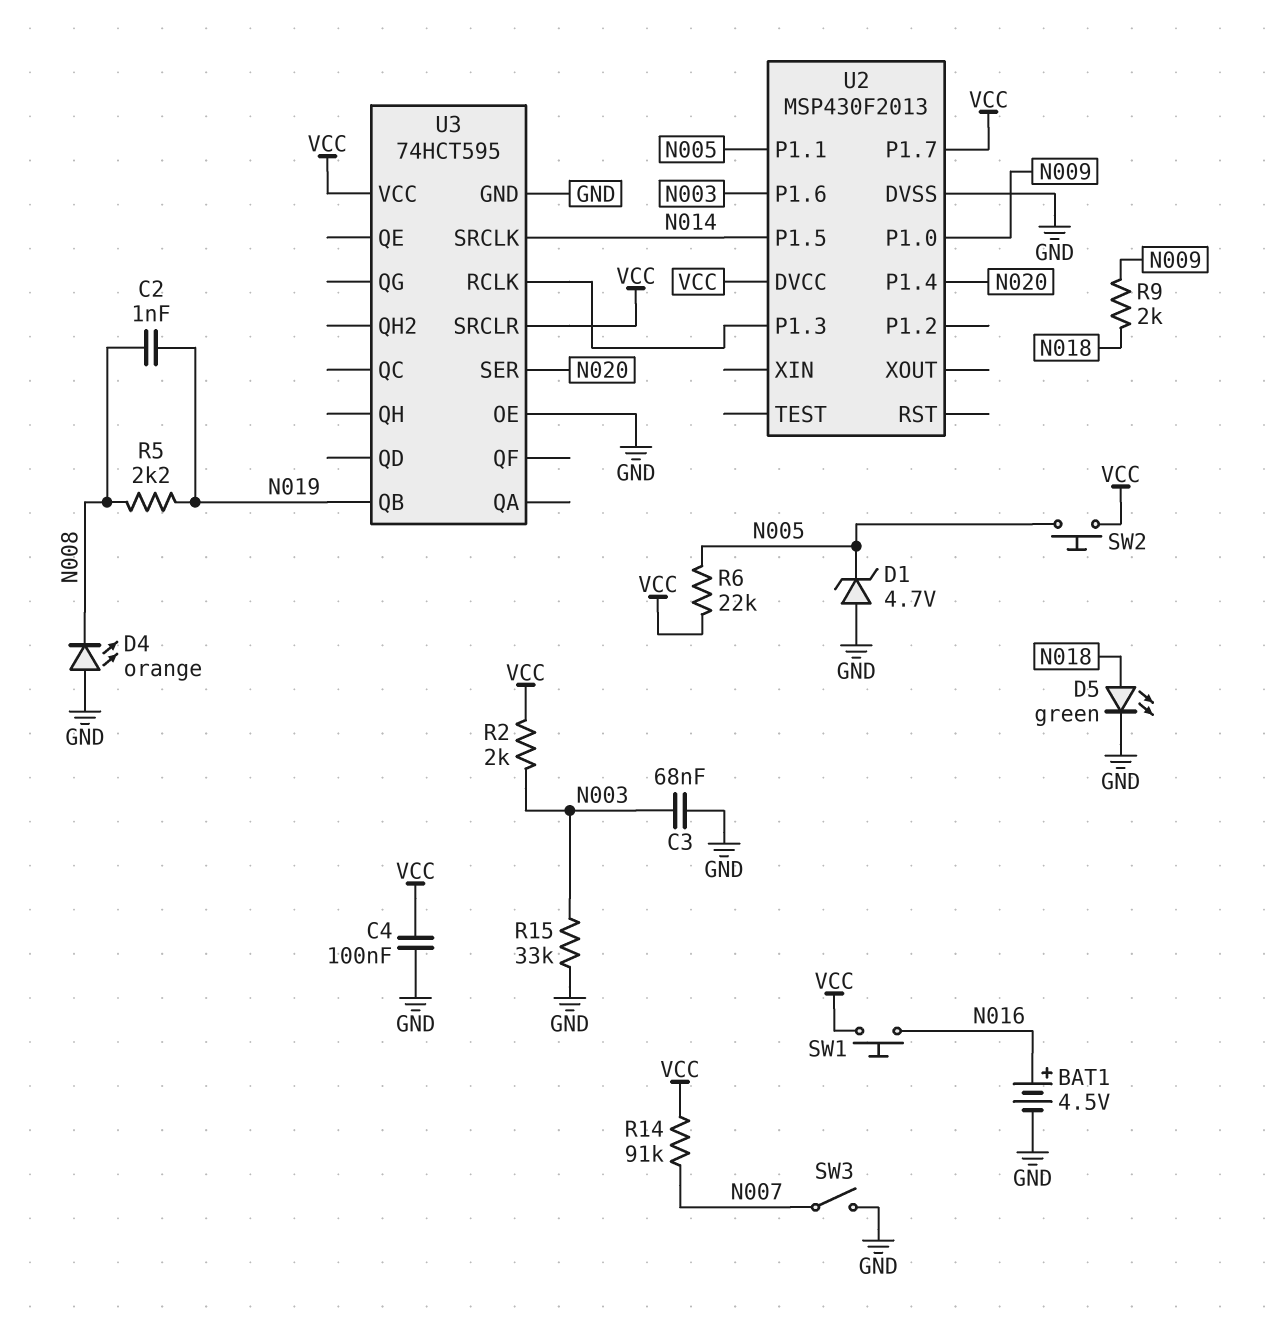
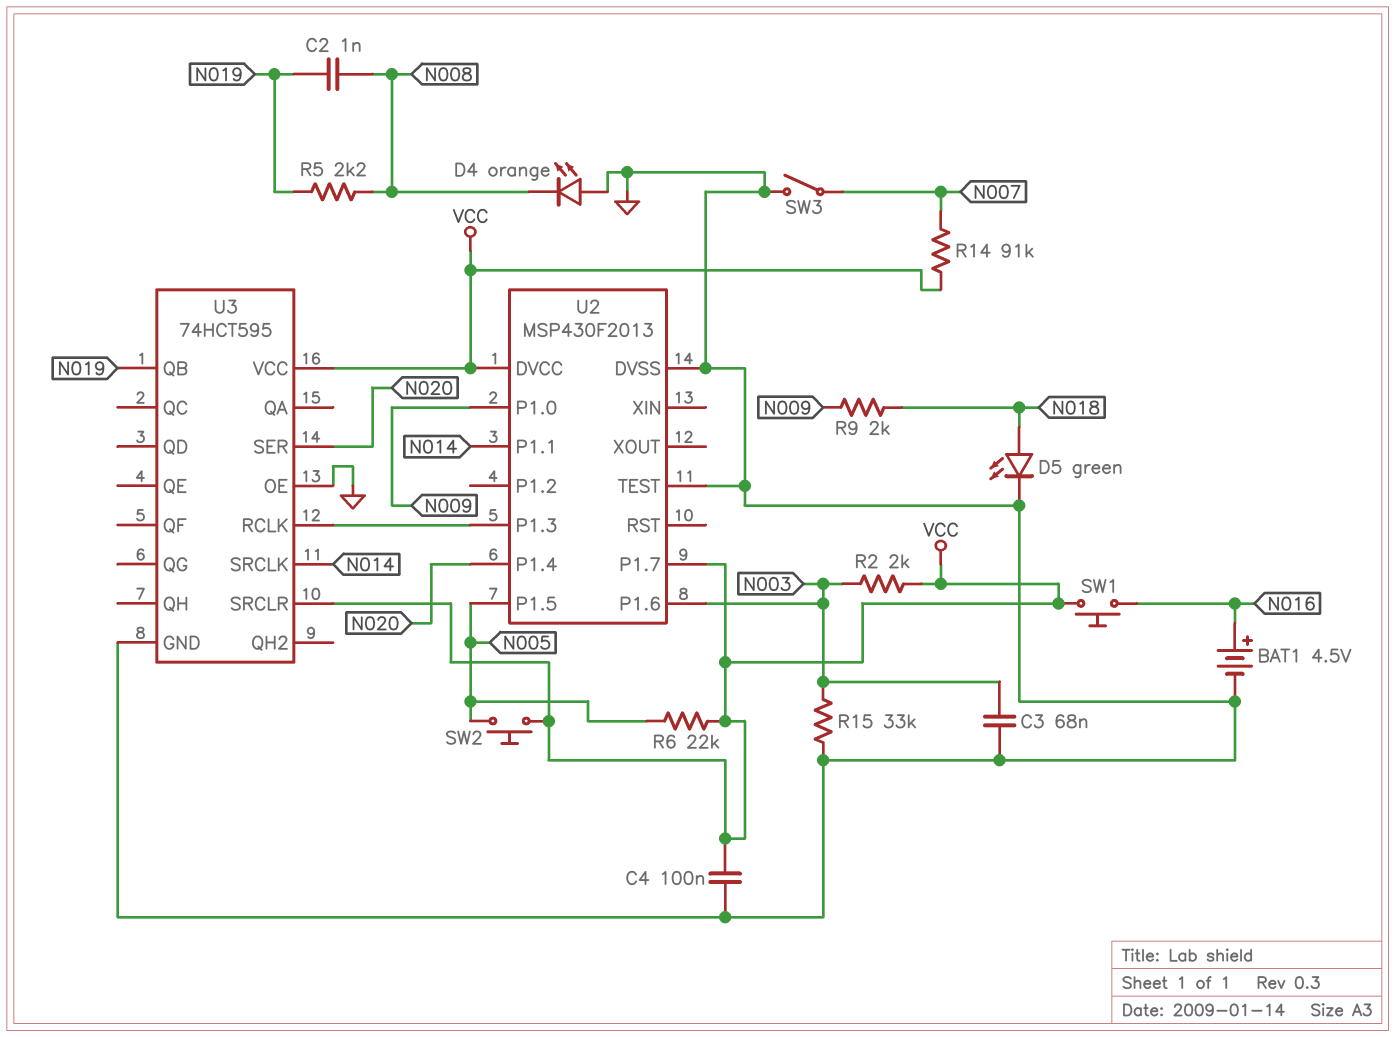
D1: zener 4.7V (A GND, K N005) -> none
U2 pin P1.1: N005 -> N014
U2 pin P1.5: N014 -> N005
U2 pin TEST: none -> GND

